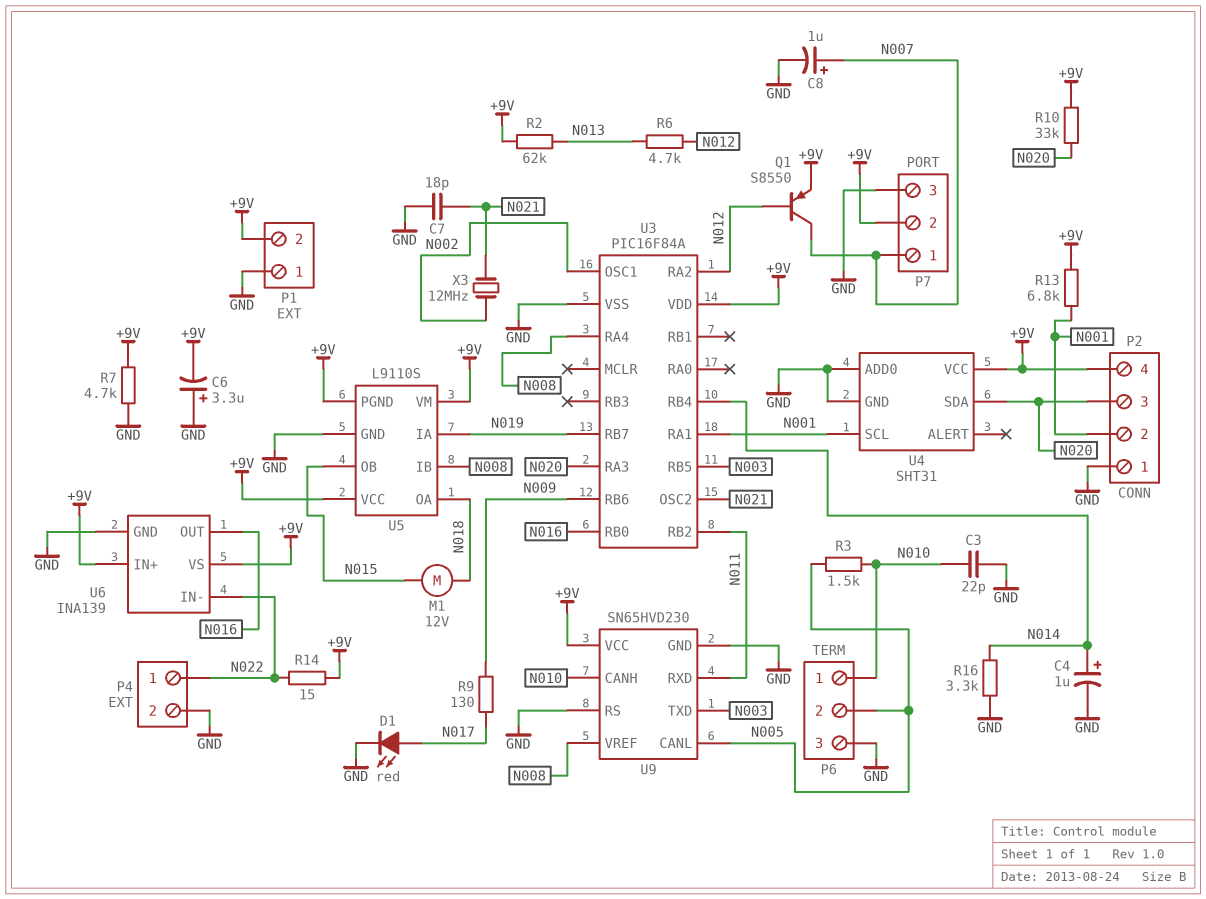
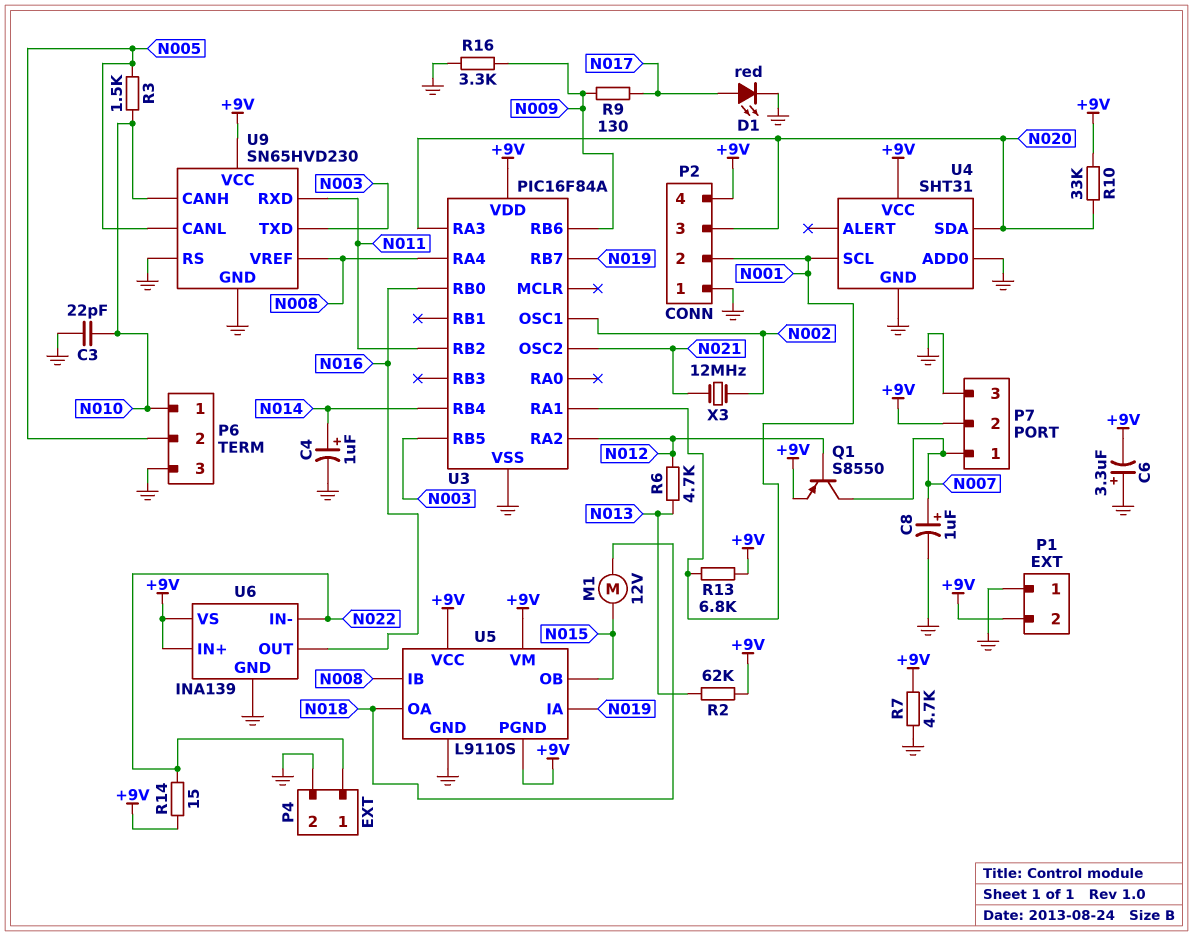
C7: 18pF (GND, N021) -> none
R16: 3.3k (GND, N014) -> 3.3k (GND, N009)

